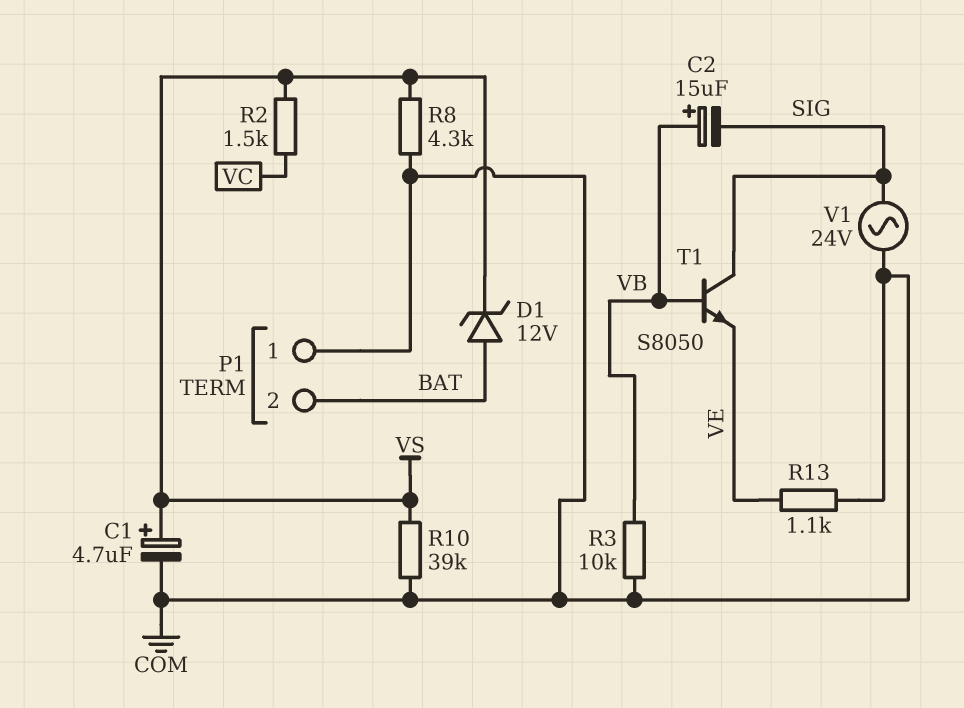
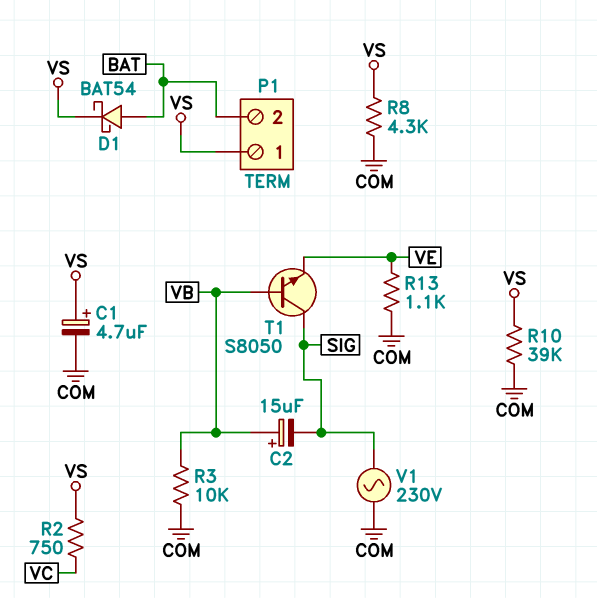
D1: zener 12V (A BAT, K VS) -> schottky BAT54 (A BAT, K VS)
P1 pin 1: COM -> VS
R2: 1.5k (VC, VS) -> 750 (VC, VS)
V1: AC 24V (COM, SIG) -> AC 230V (COM, SIG)

